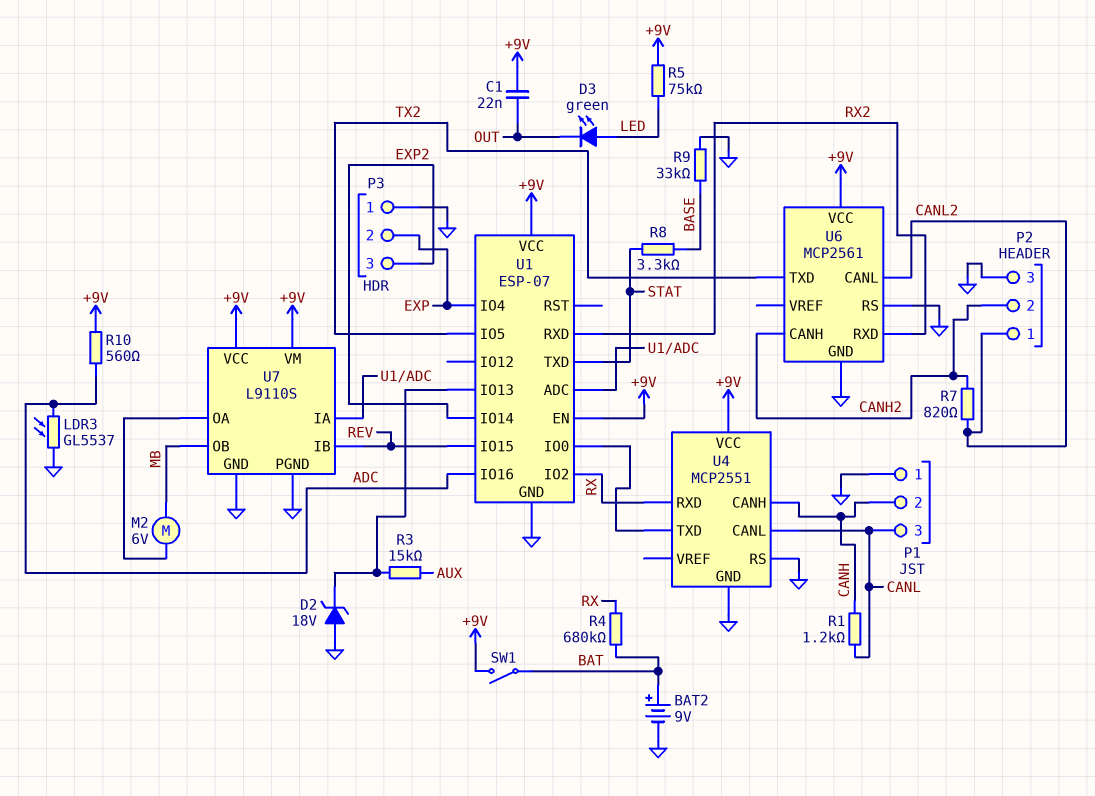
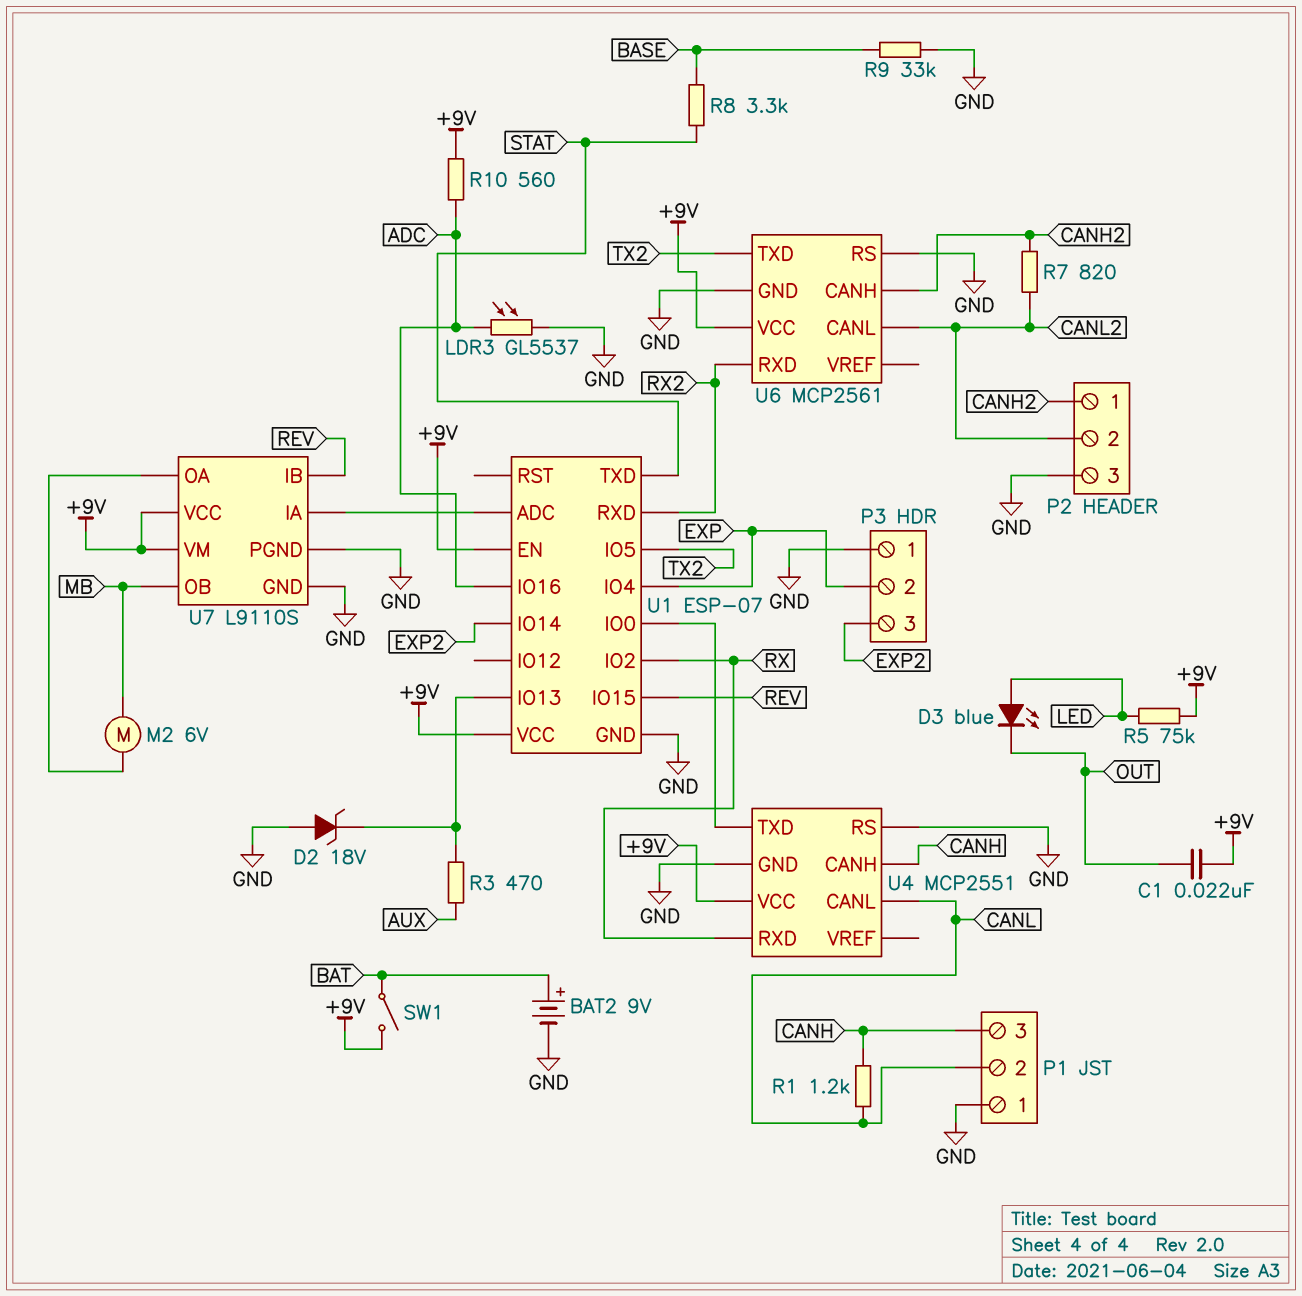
D3: LED green (A LED, K OUT) -> LED blue (A LED, K OUT)
P1 pin 2: CANH -> CANL
P1 pin 3: CANL -> CANH
P2 pin 1: CANL2 -> CANH2
P2 pin 2: CANH2 -> CANL2
R3: 15k (AUX, U1/IO13) -> 470 (AUX, U1/IO13)
R4: 680k (BAT, RX) -> none

